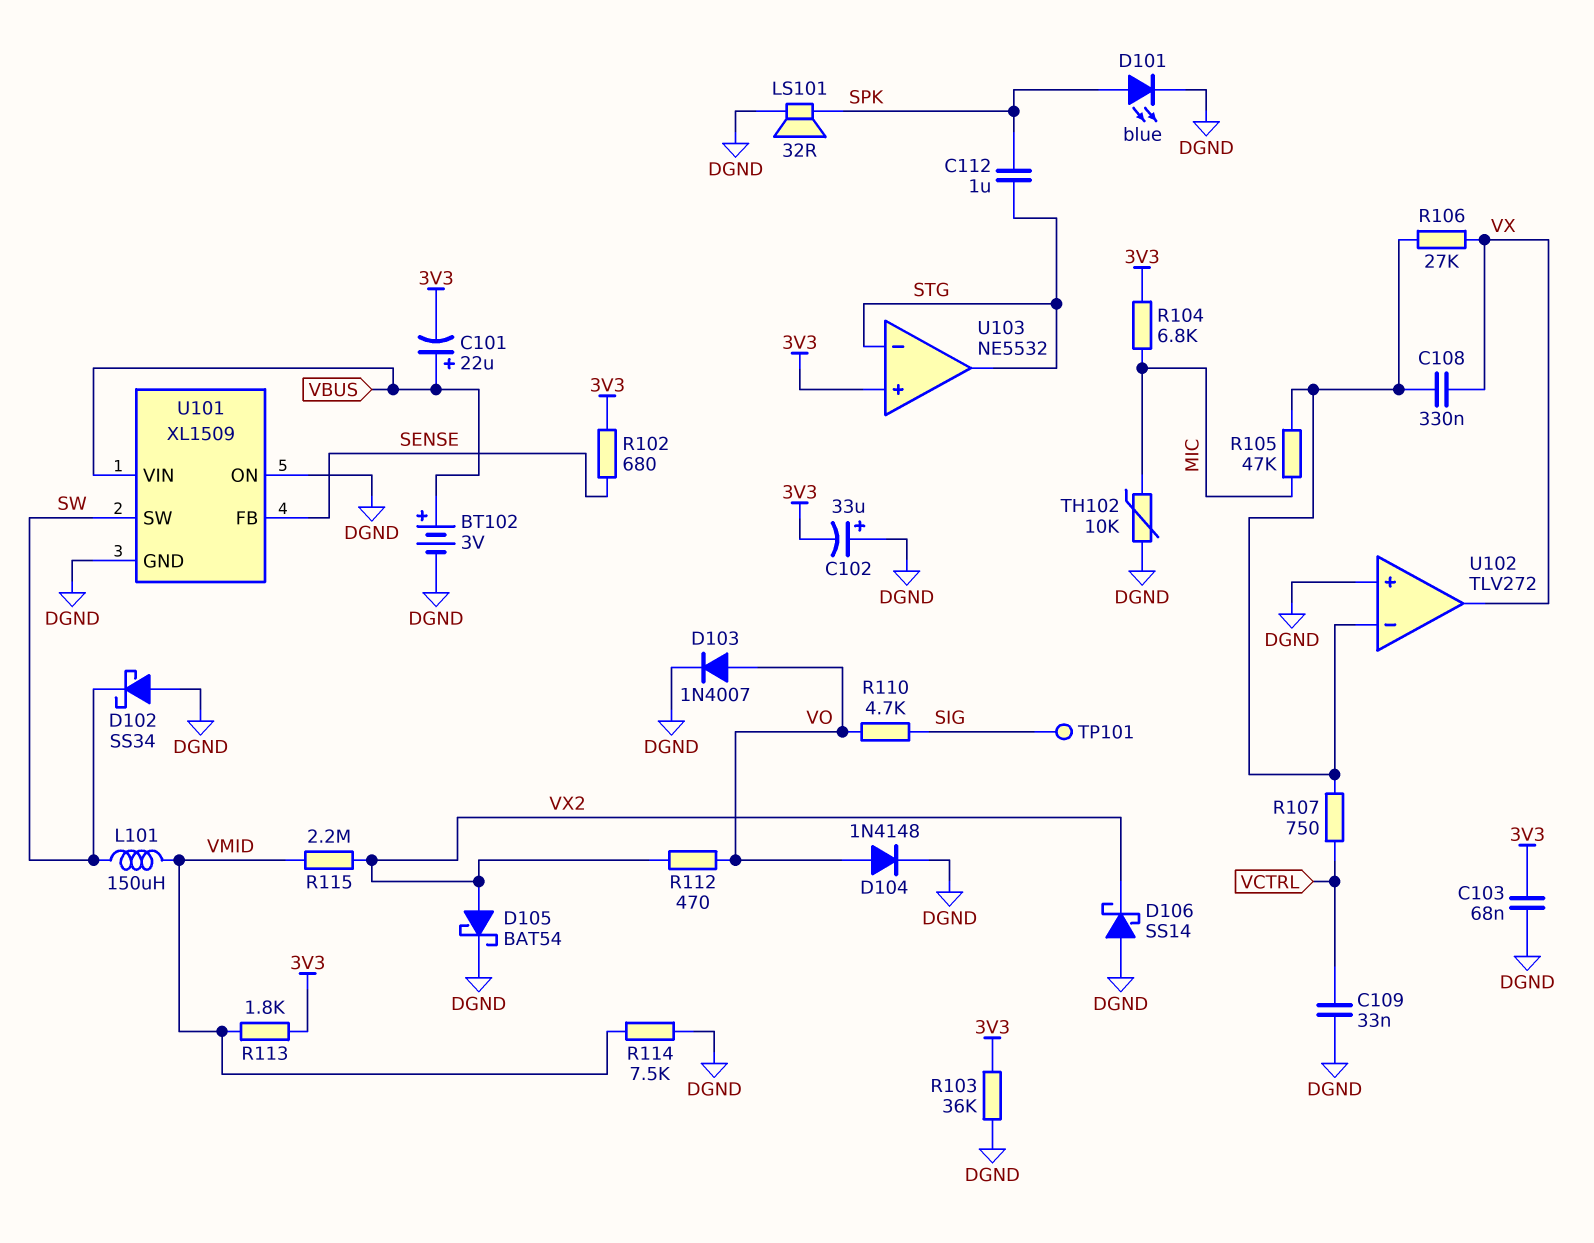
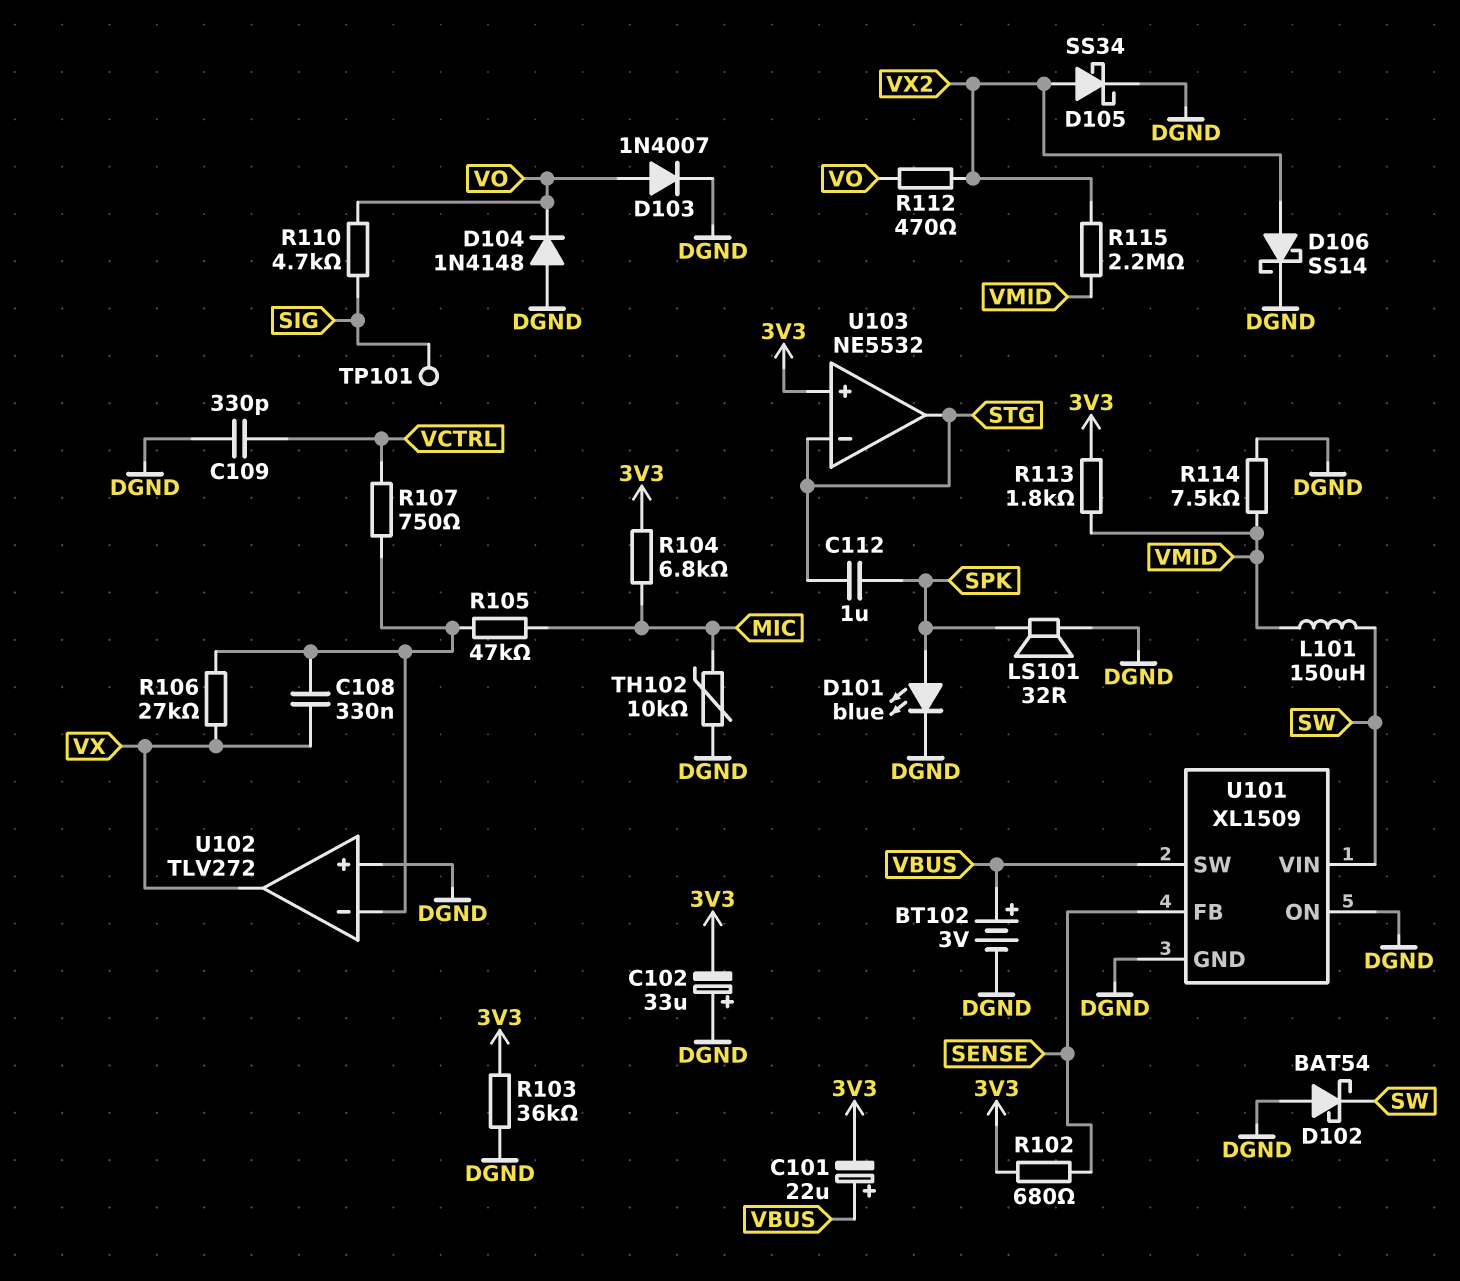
C103: 68nF (3V3, DGND) -> none
C109: 33nF (DGND, VCTRL) -> 330pF (DGND, VCTRL)
D102: schottky SS34 (A DGND, K SW) -> schottky BAT54 (A DGND, K SW)
D104: diode 1N4148 (A VO, K DGND) -> diode 1N4148 (A DGND, K VO)
D105: schottky BAT54 (A VX2, K DGND) -> schottky SS34 (A VX2, K DGND)
D106: schottky SS14 (A DGND, K VX2) -> schottky SS14 (A VX2, K DGND)
U101 pin SW: SW -> VBUS
U101 pin VIN: VBUS -> SW

